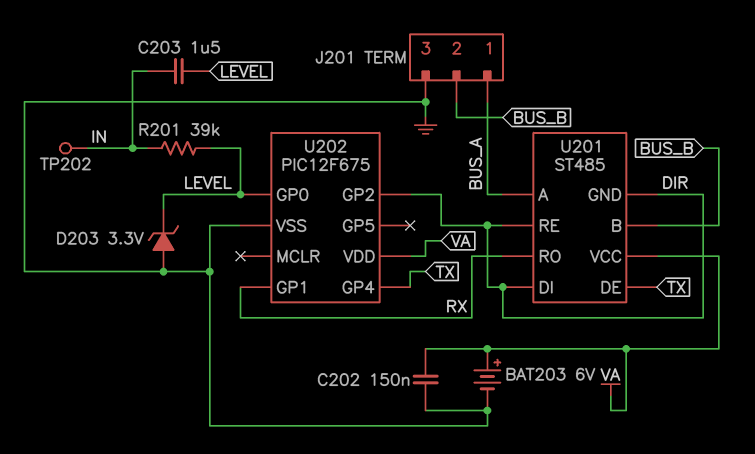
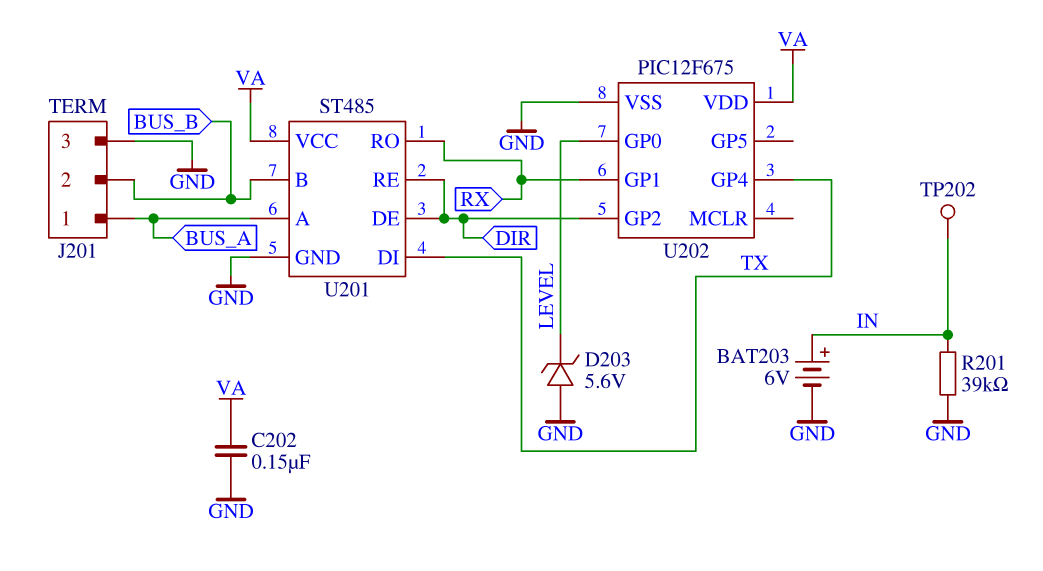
BAT203: 6V (plus VA, minus GND) -> 6V (plus IN, minus GND)
C203: 1.5uF (IN, LEVEL) -> none
D203: zener 3.3V (A GND, K LEVEL) -> zener 5.6V (A GND, K LEVEL)
R201: 39k (IN, LEVEL) -> 39k (GND, IN)
U201 pin DE: TX -> DIR
U201 pin DI: DIR -> TX
U201 pin GND: DIR -> GND

